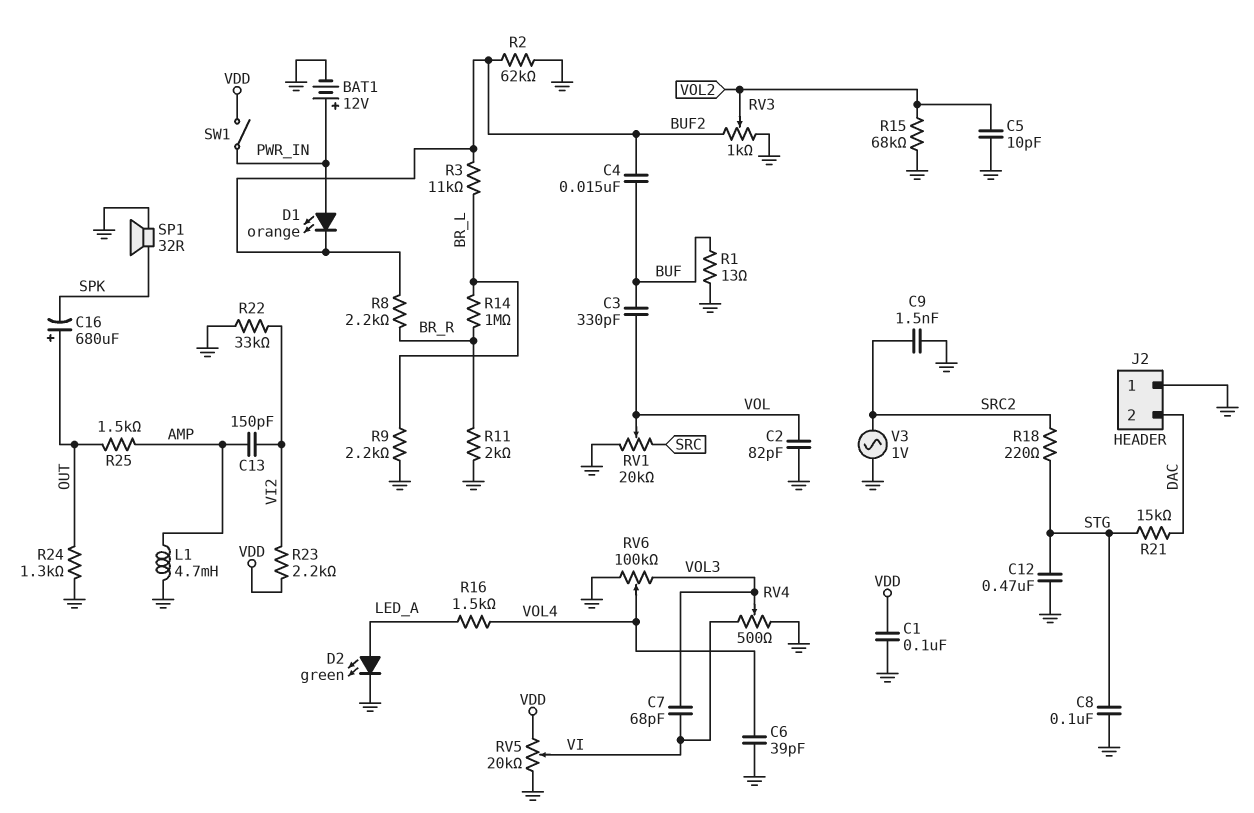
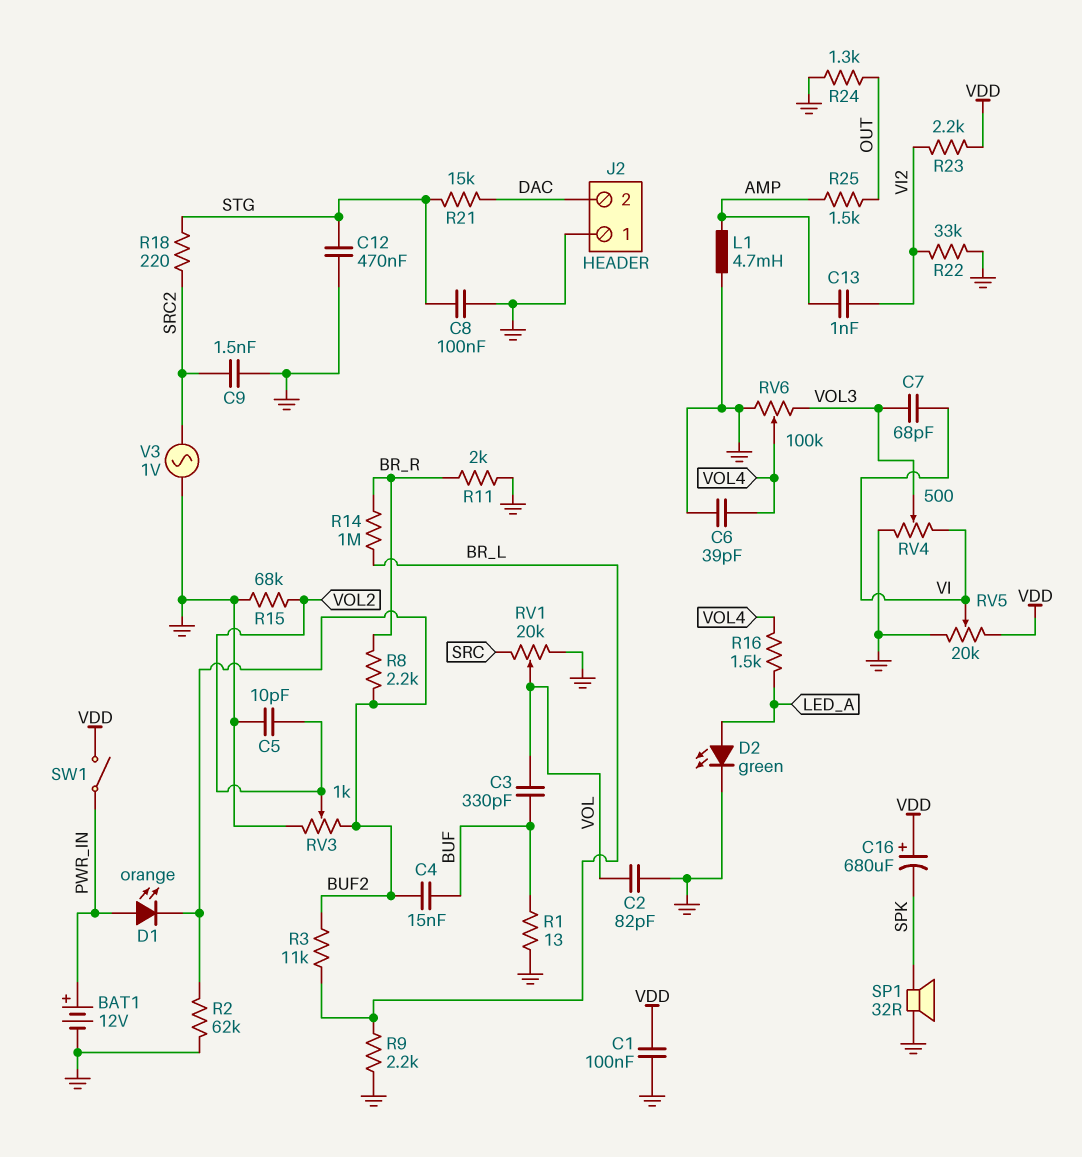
C13: 150pF (AMP, VI2) -> 1nF (AMP, VI2)
C16: 680uF (plus OUT, minus SPK) -> 680uF (plus VDD, minus SPK)

